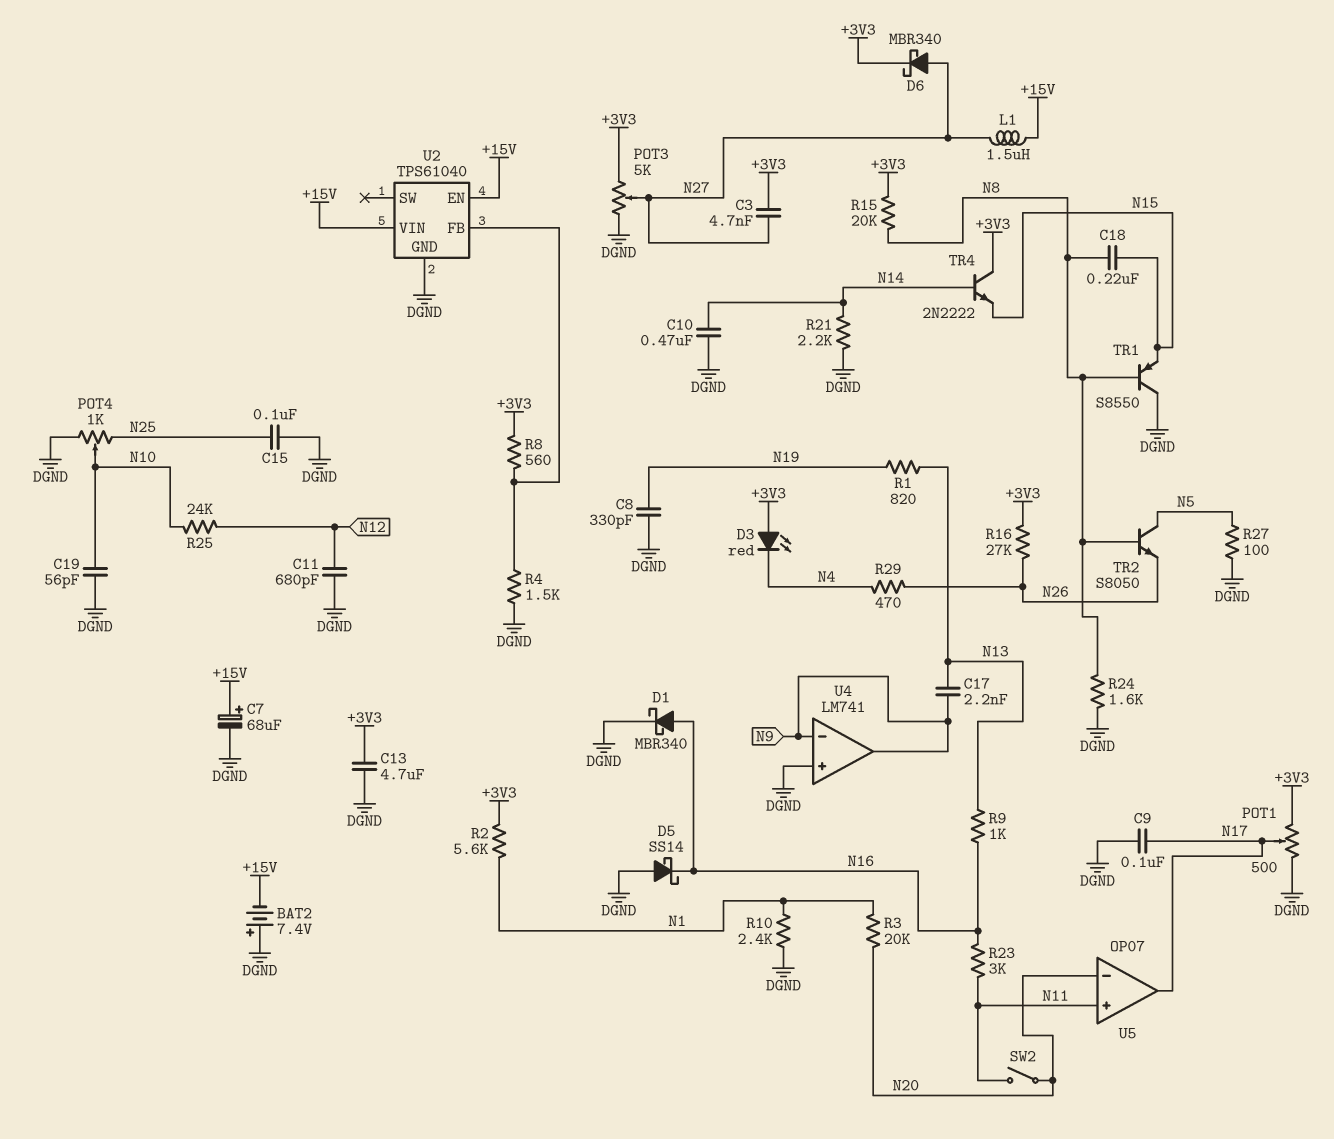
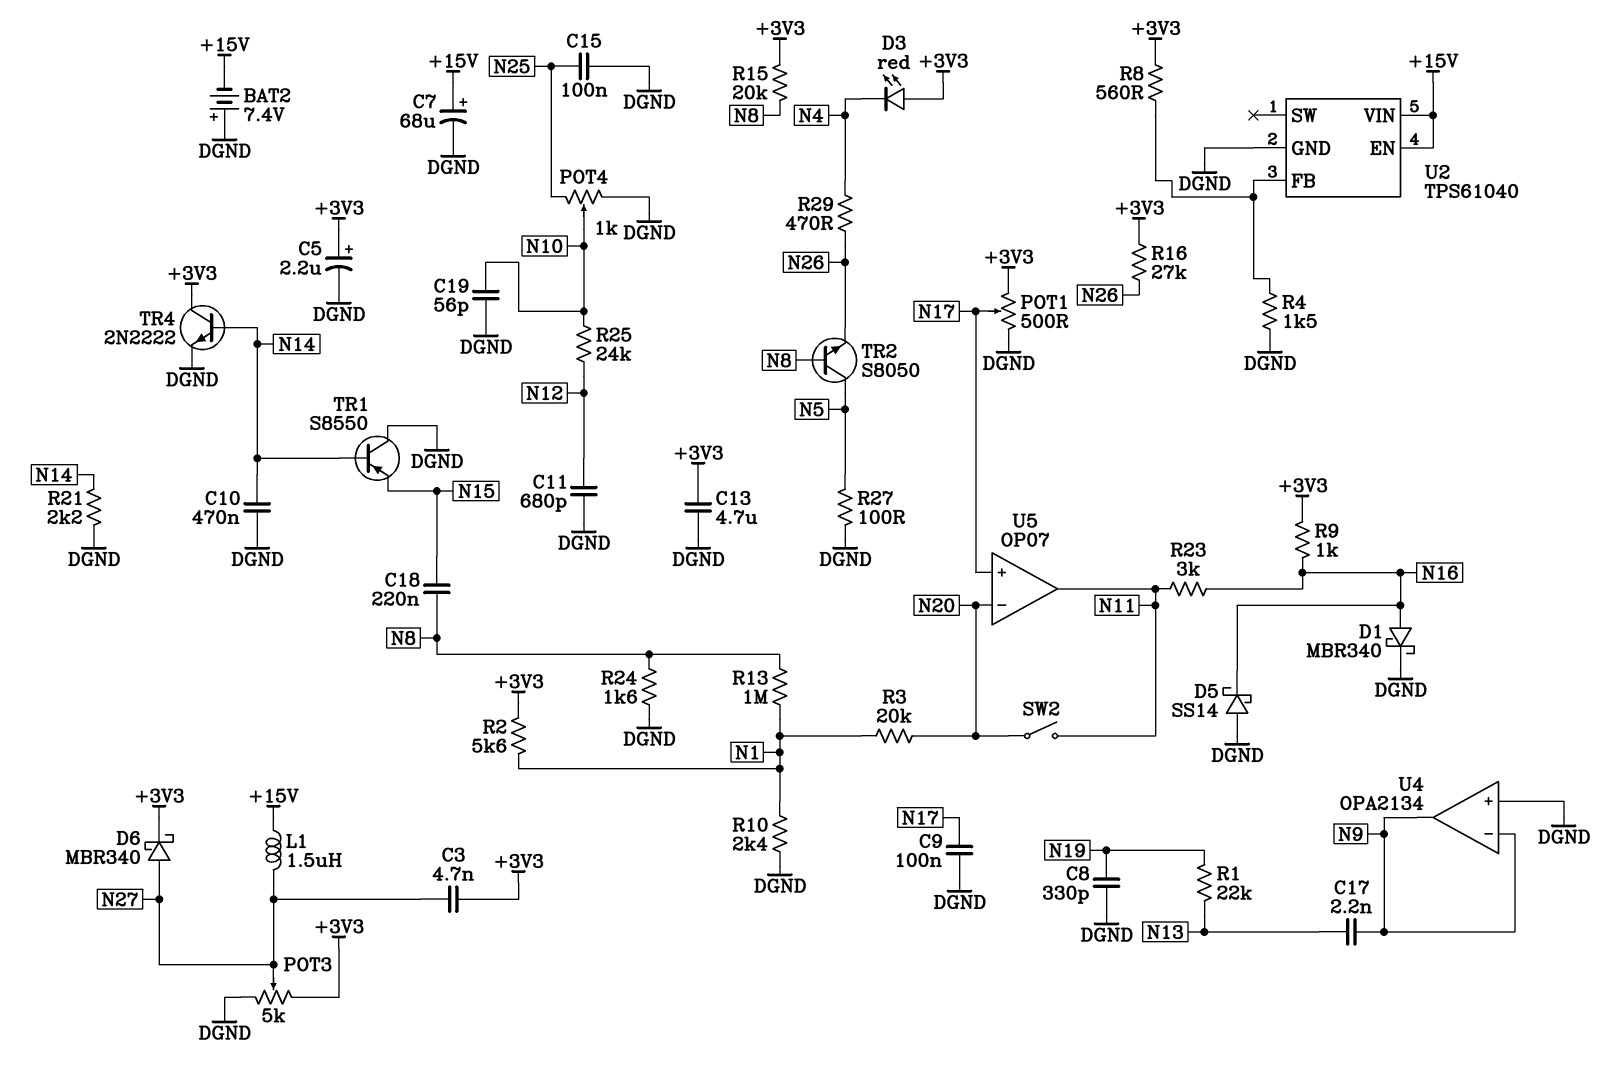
C5: none -> 2.2uF (plus +3V3, minus DGND)
R1: 820 (N13, N19) -> 22k (N13, N19)
R9: 1k (N13, N16) -> 1k (+3V3, N16)
R13: none -> 1M (N1, N8)
TR1: PNP S8550 (B N8, C DGND, E N15) -> PNP S8550 (B N14, C DGND, E N15)
TR4: NPN 2N2222 (B N14, C +3V3, E N15) -> NPN 2N2222 (B N14, C +3V3, E DGND)
U4: LM741 -> OPA2134
U5 pin in+: N11 -> N17
U5 pin out: N17 -> N11

